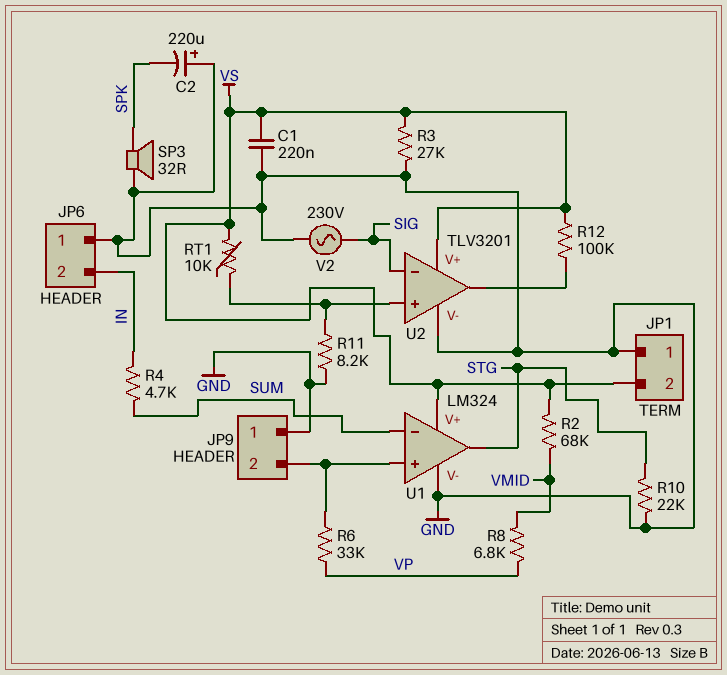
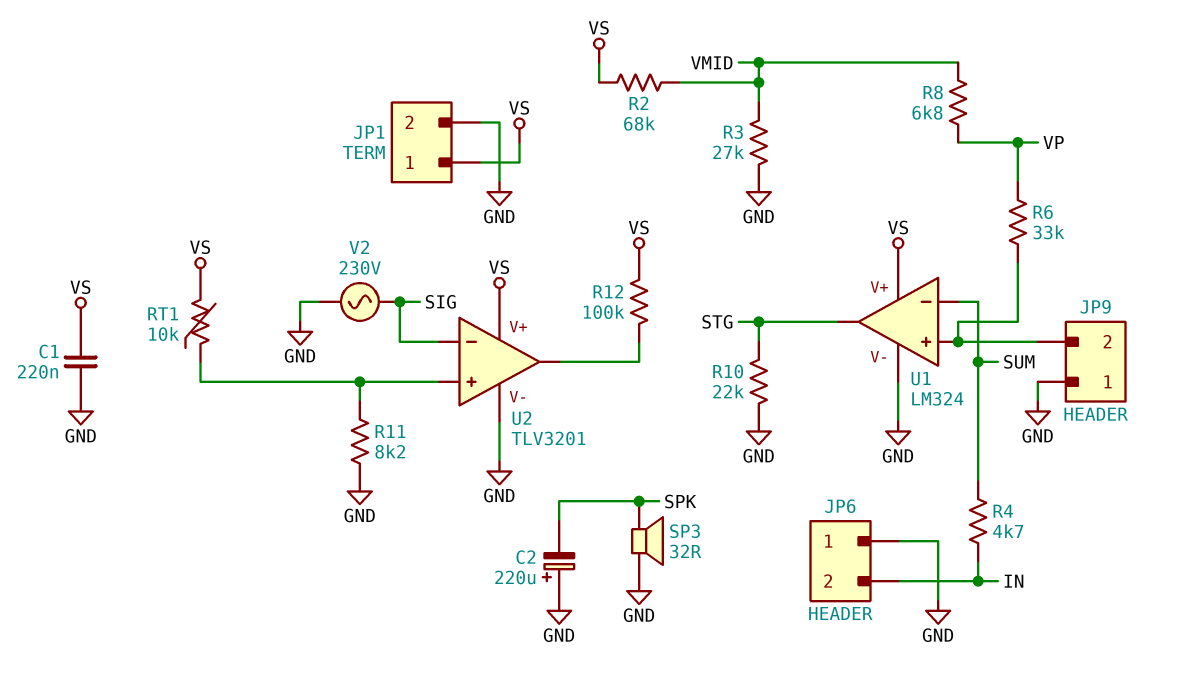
JP1 pin 1: GND -> VS
JP1 pin 2: VS -> GND
R3: 27k (GND, VS) -> 27k (GND, VMID)

